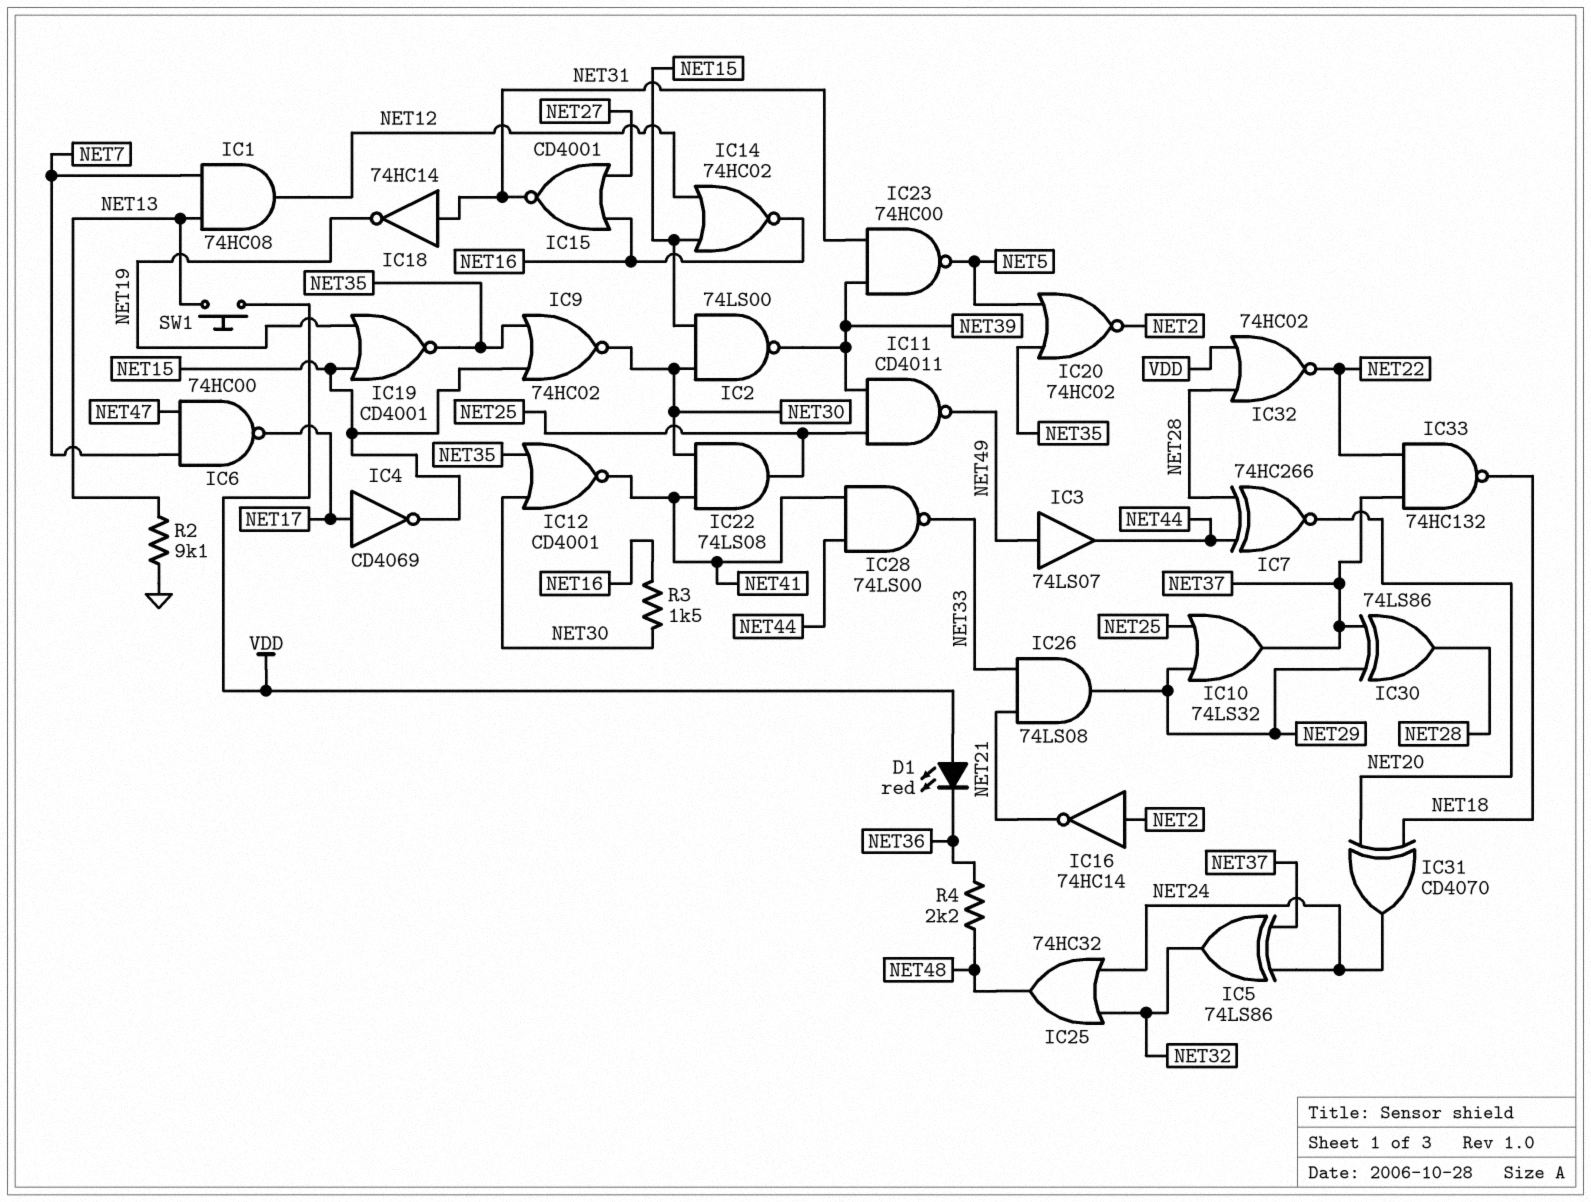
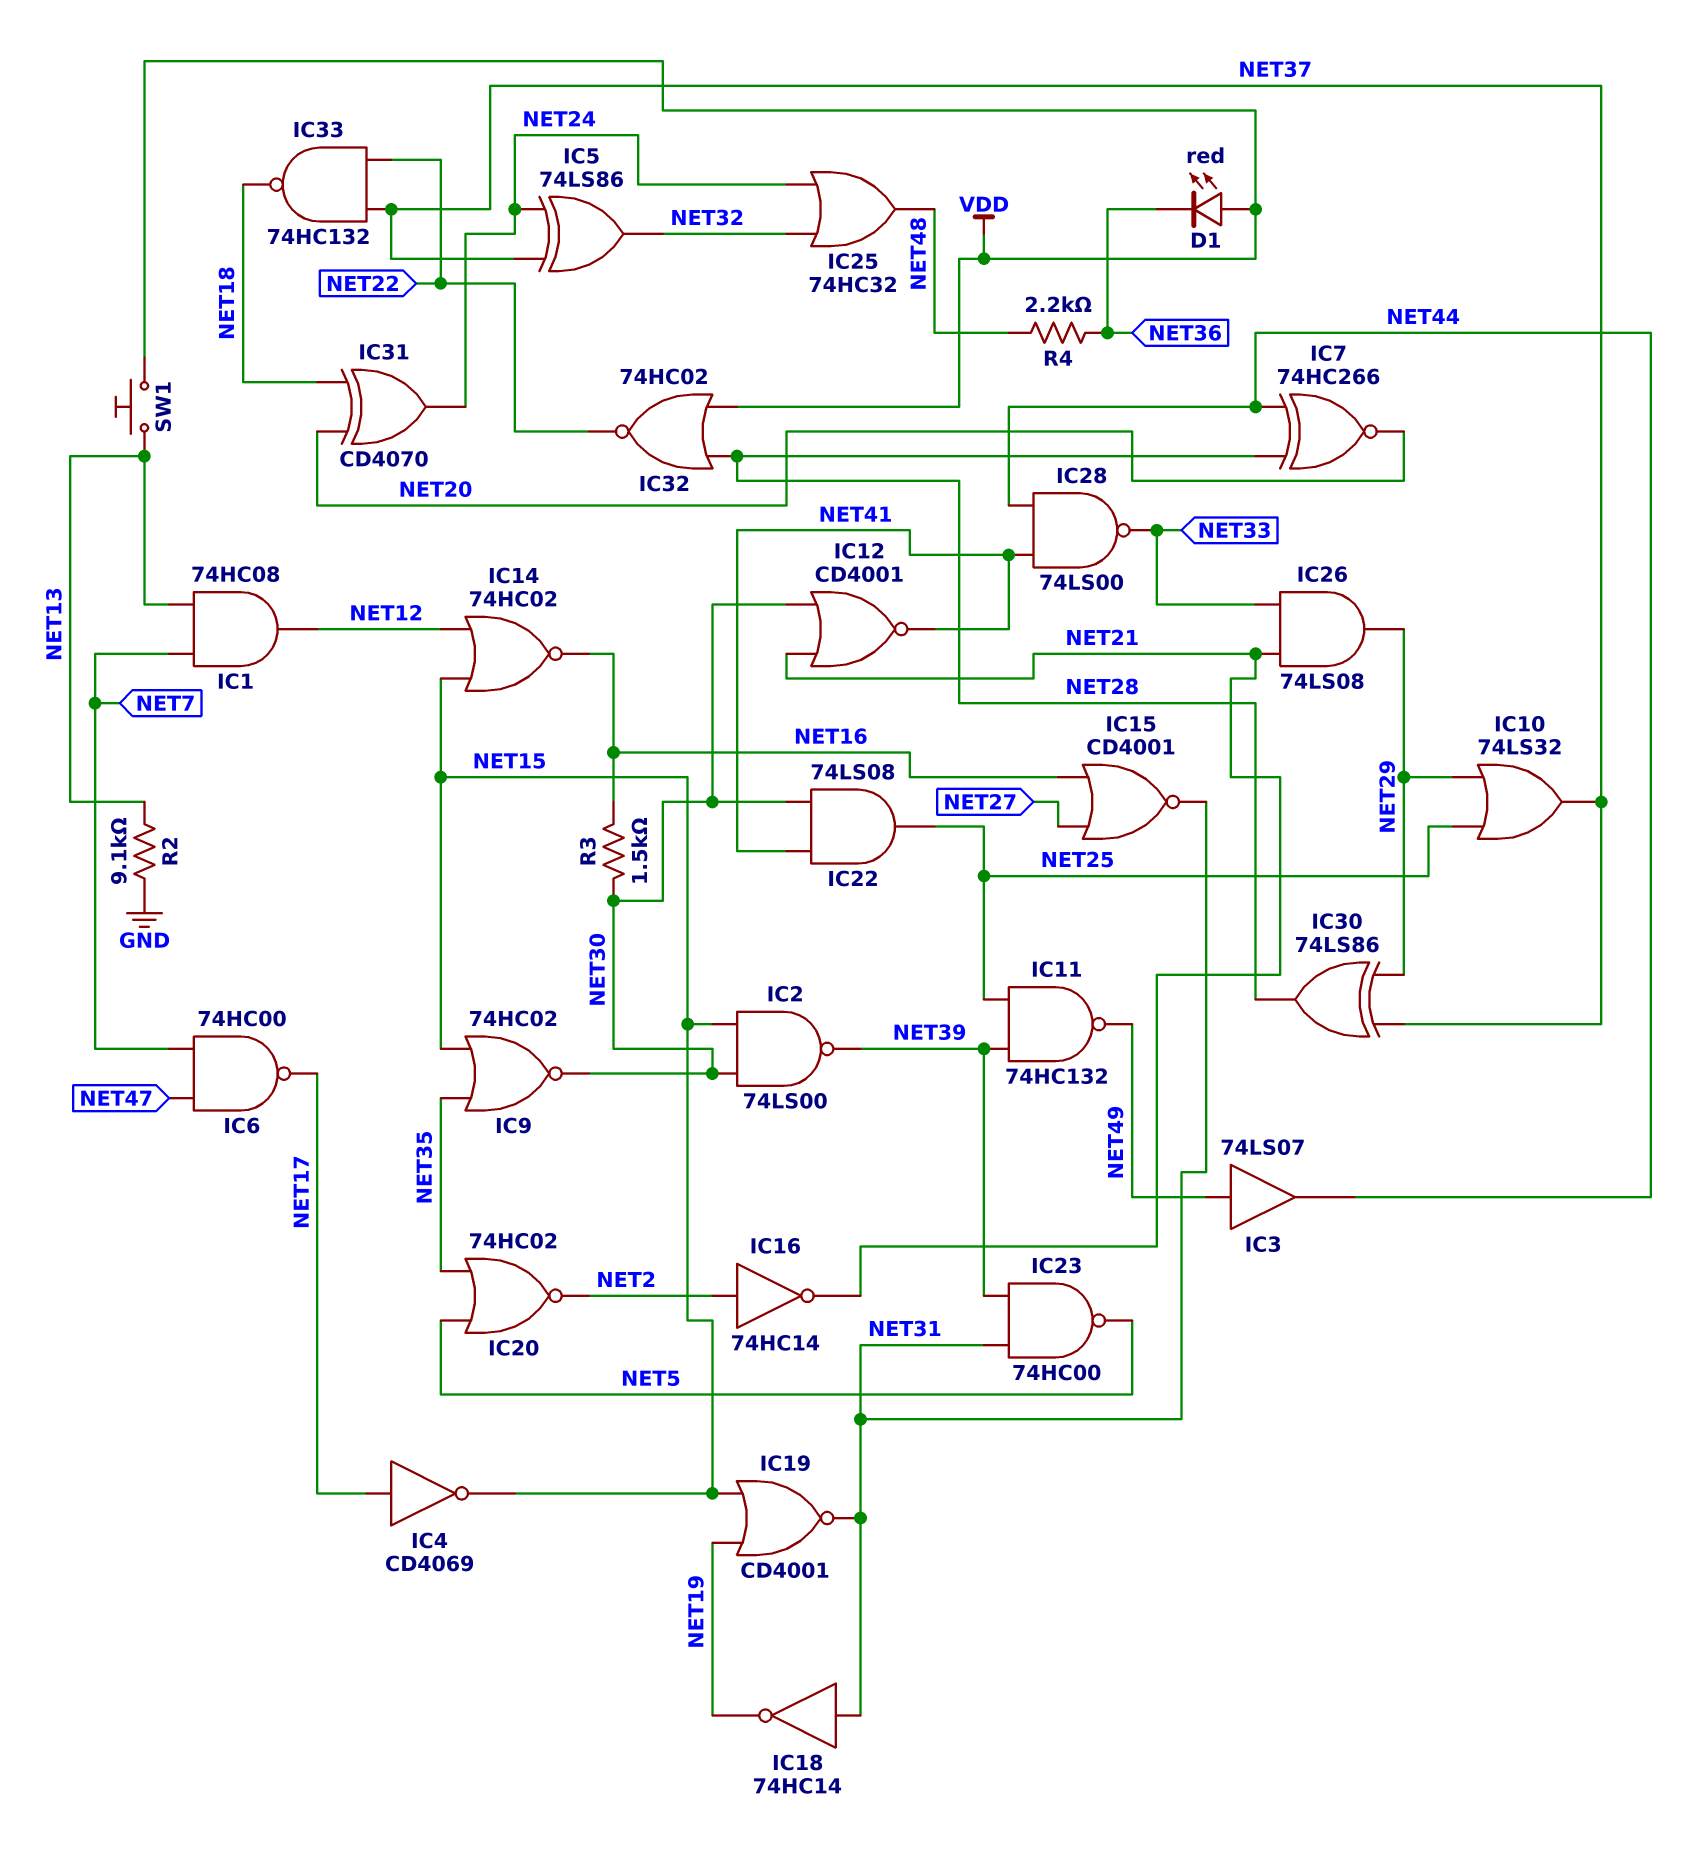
IC11: NAND CD4011 (in NET25, in NET39, out NET49) -> NAND 74HC132 (in NET25, in NET39, out NET49)
IC12: NOR CD4001 (in NET30, in NET35, out NET41) -> NOR CD4001 (in NET21, in NET30, out NET41)
IC19: NOR CD4001 (in NET15, in NET19, out NET35) -> NOR CD4001 (in NET15, in NET19, out NET31)

